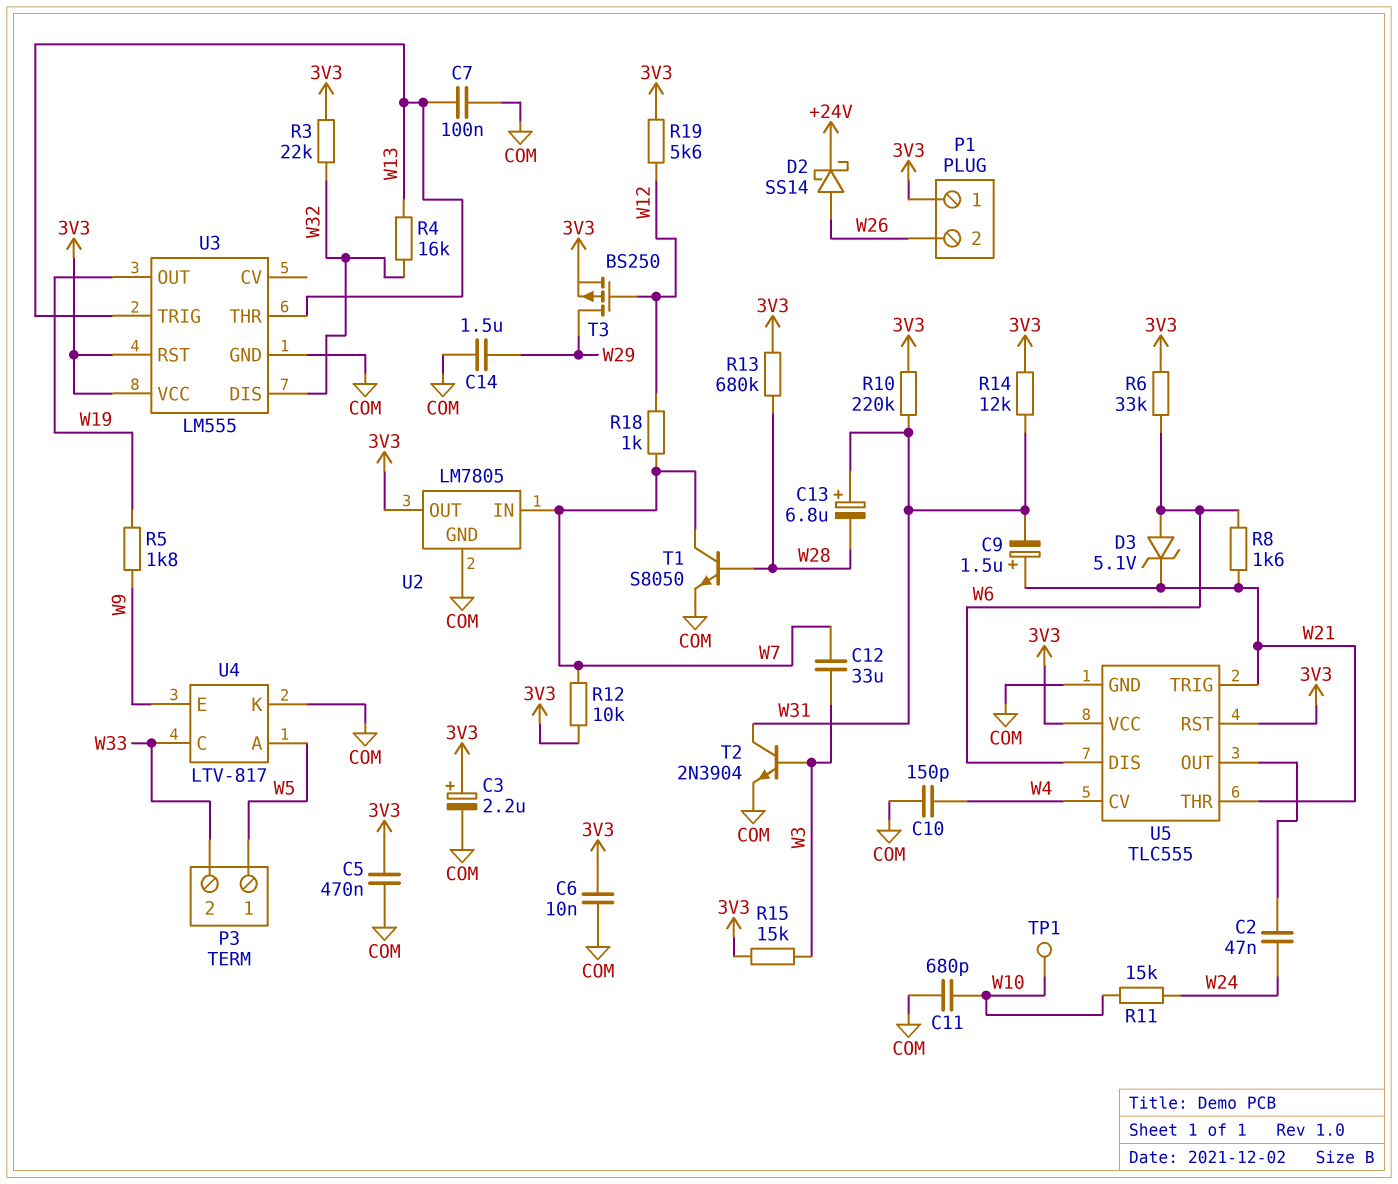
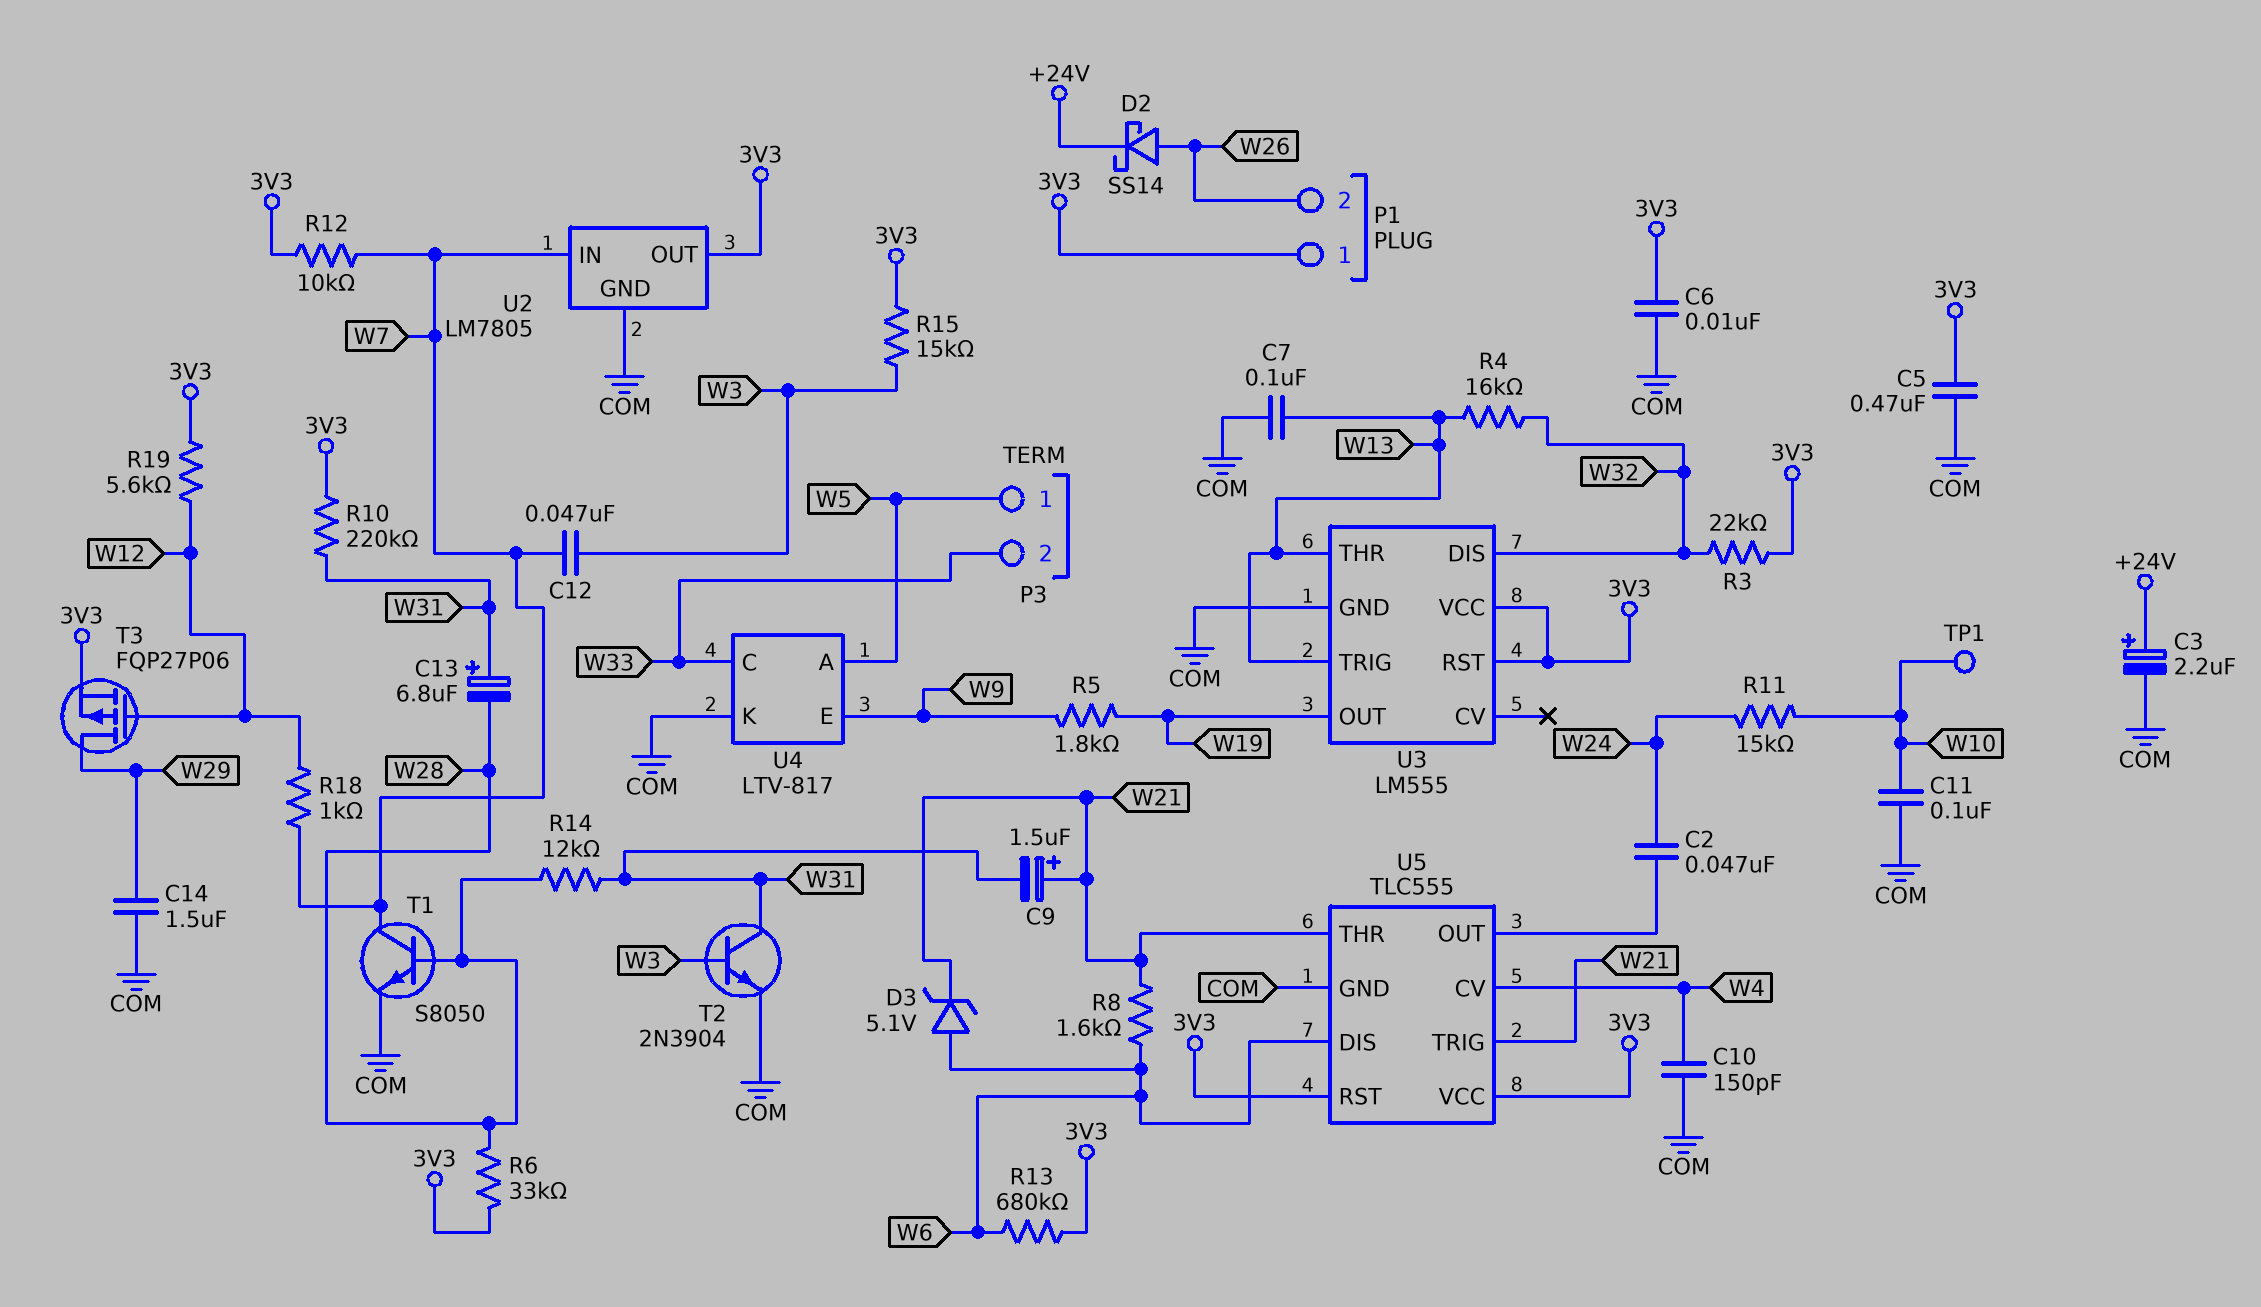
C3: 2.2uF (plus 3V3, minus COM) -> 2.2uF (plus +24V, minus COM)
C11: 680pF (COM, W10) -> 100nF (COM, W10)
C12: 33uF (W3, W7) -> 47nF (W3, W7)
R6: 33k (3V3, W6) -> 33k (3V3, W28)
R13: 680k (3V3, W28) -> 680k (3V3, W6)
R14: 12k (3V3, W31) -> 12k (W28, W31)
T3: PMOS BS250 (G W12, D W29, S 3V3) -> PMOS FQP27P06 (G W12, D W29, S 3V3)

